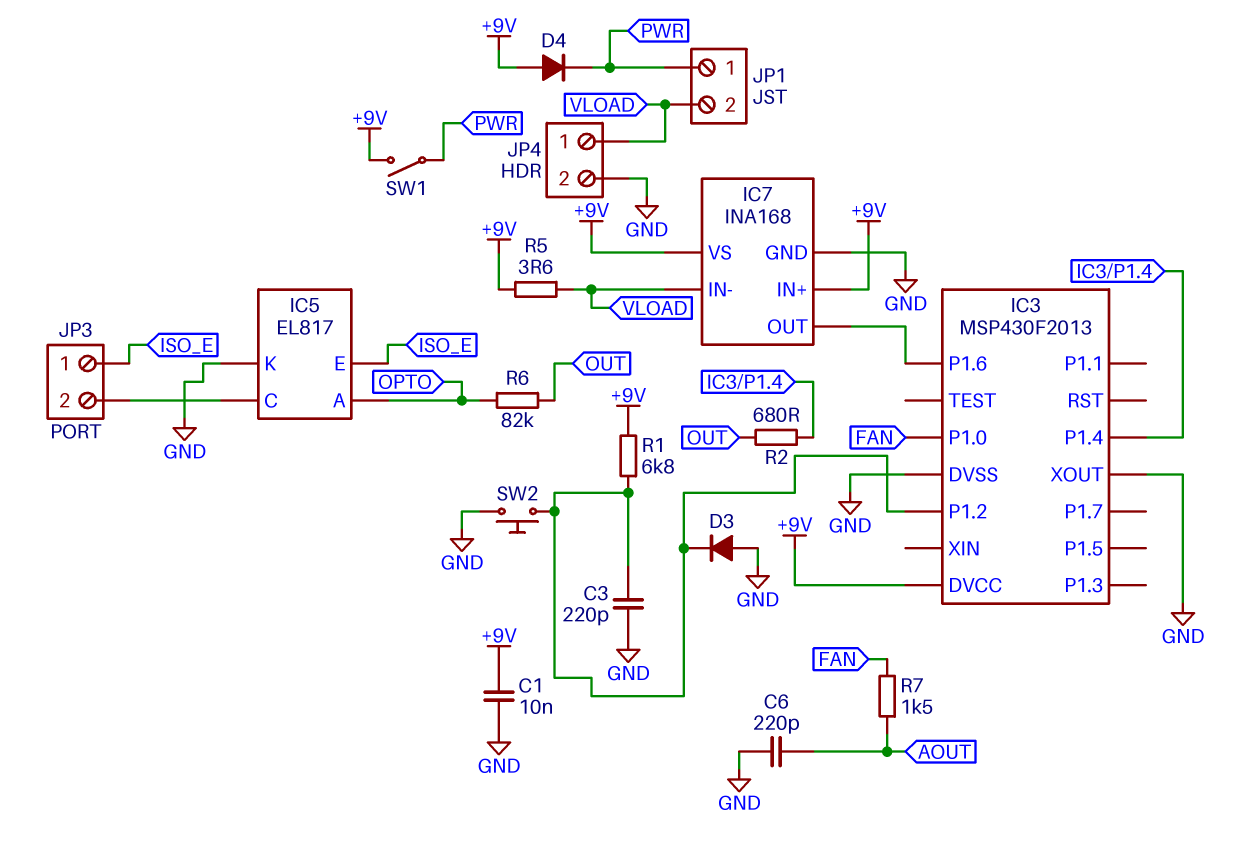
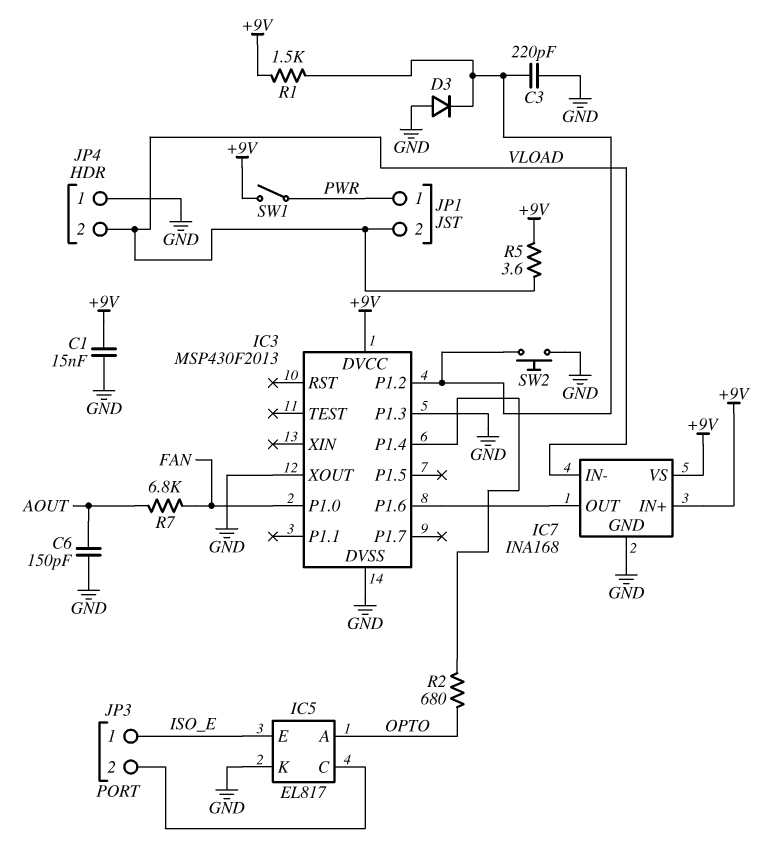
C1: 10nF (+9V, GND) -> 15nF (+9V, GND)
C6: 220pF (AOUT, GND) -> 150pF (AOUT, GND)
D4: diode (A +9V, K PWR) -> none
IC3 pin P1.3: none -> GND
JP4 pin 1: VLOAD -> GND
JP4 pin 2: GND -> VLOAD
R1: 6.8k (+9V, IC3/P1.2) -> 1.5k (+9V, IC3/P1.2)
R2: 680 (IC3/P1.4, OUT) -> 680 (IC3/P1.4, OPTO)
R6: 82k (OPTO, OUT) -> none
R7: 1.5k (AOUT, FAN) -> 6.8k (AOUT, FAN)

